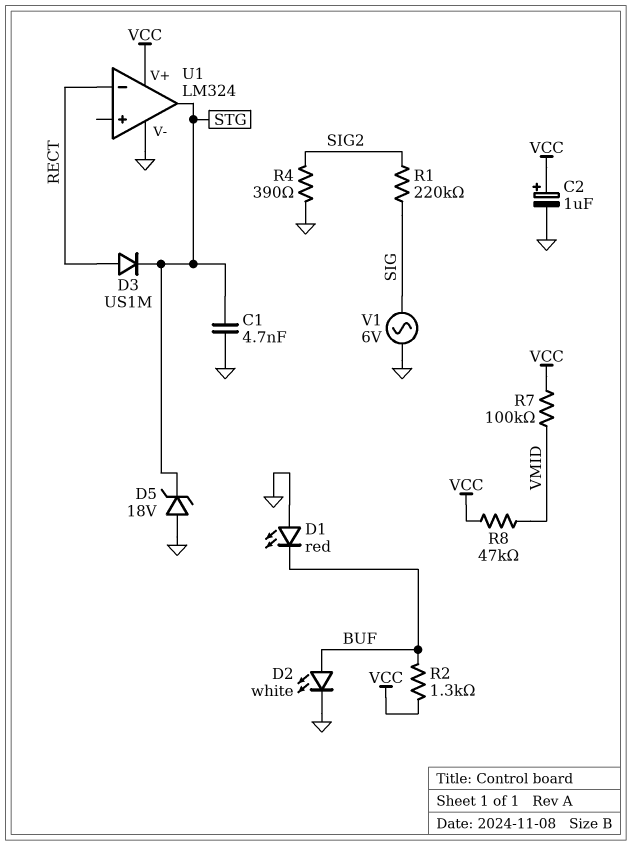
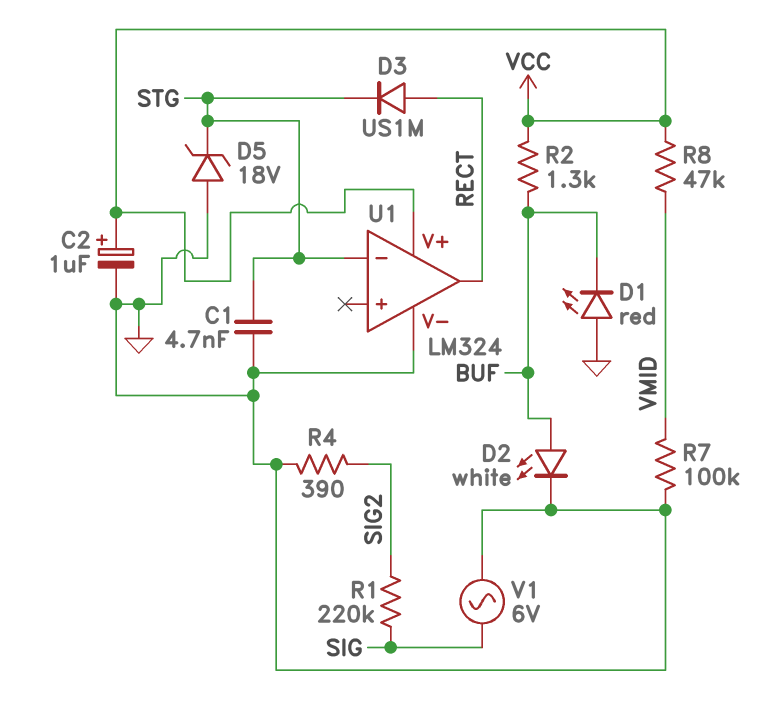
R7: 100k (VCC, VMID) -> 100k (GND, VMID)
U1 pin in-: RECT -> STG
U1 pin out: STG -> RECT

